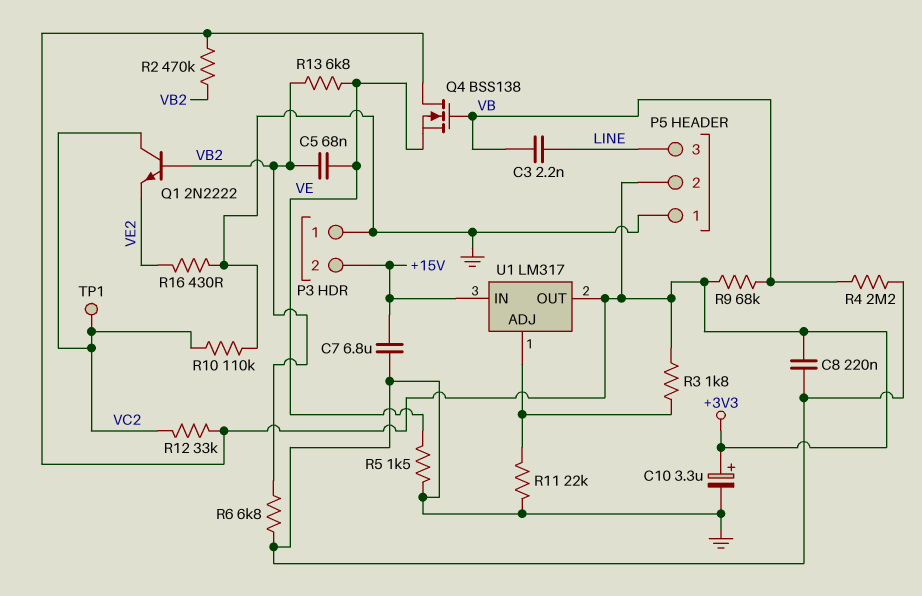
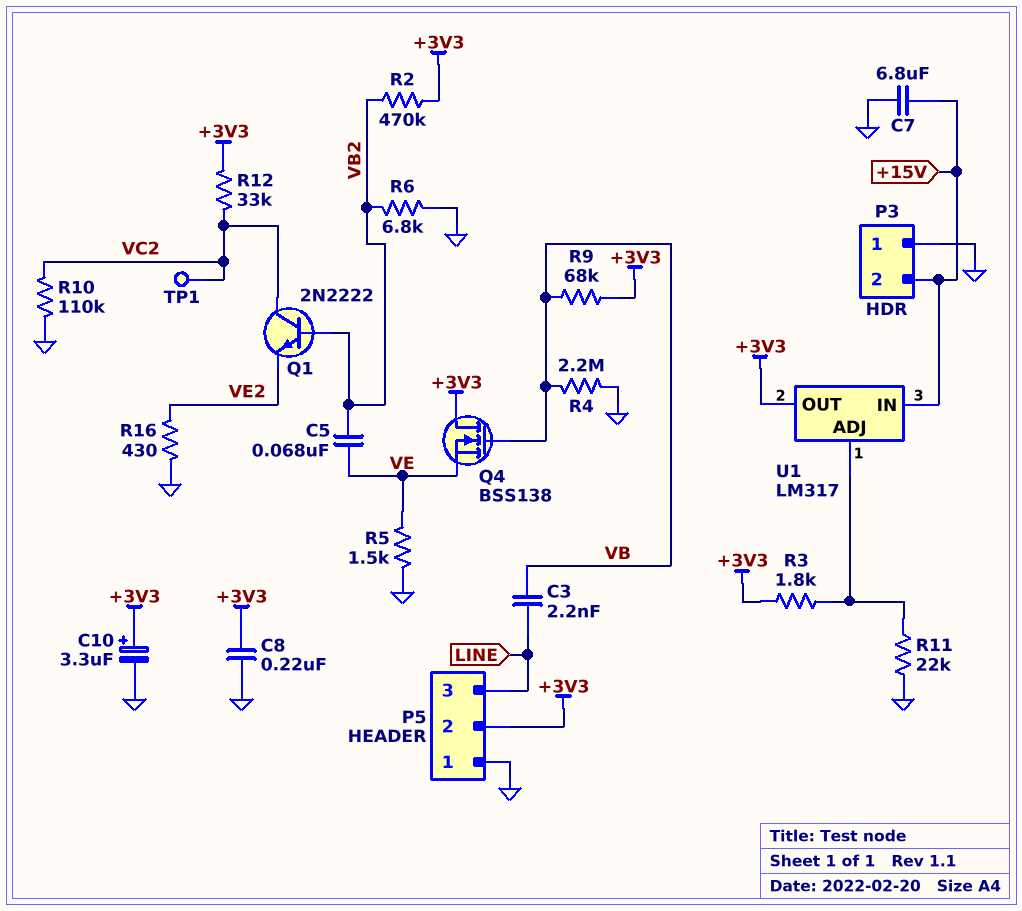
R13: 6.8k (VB2, VE) -> none

